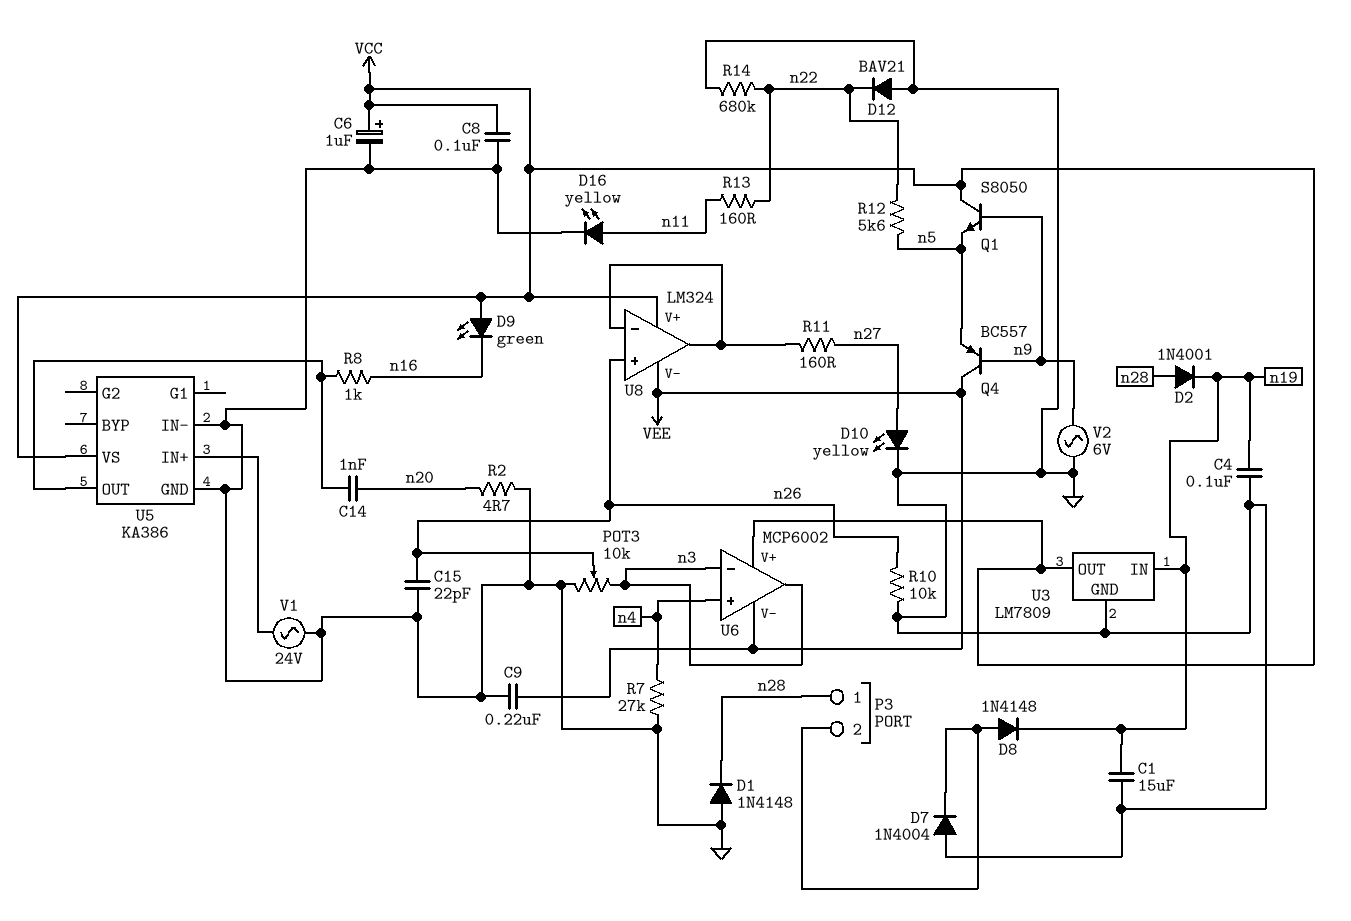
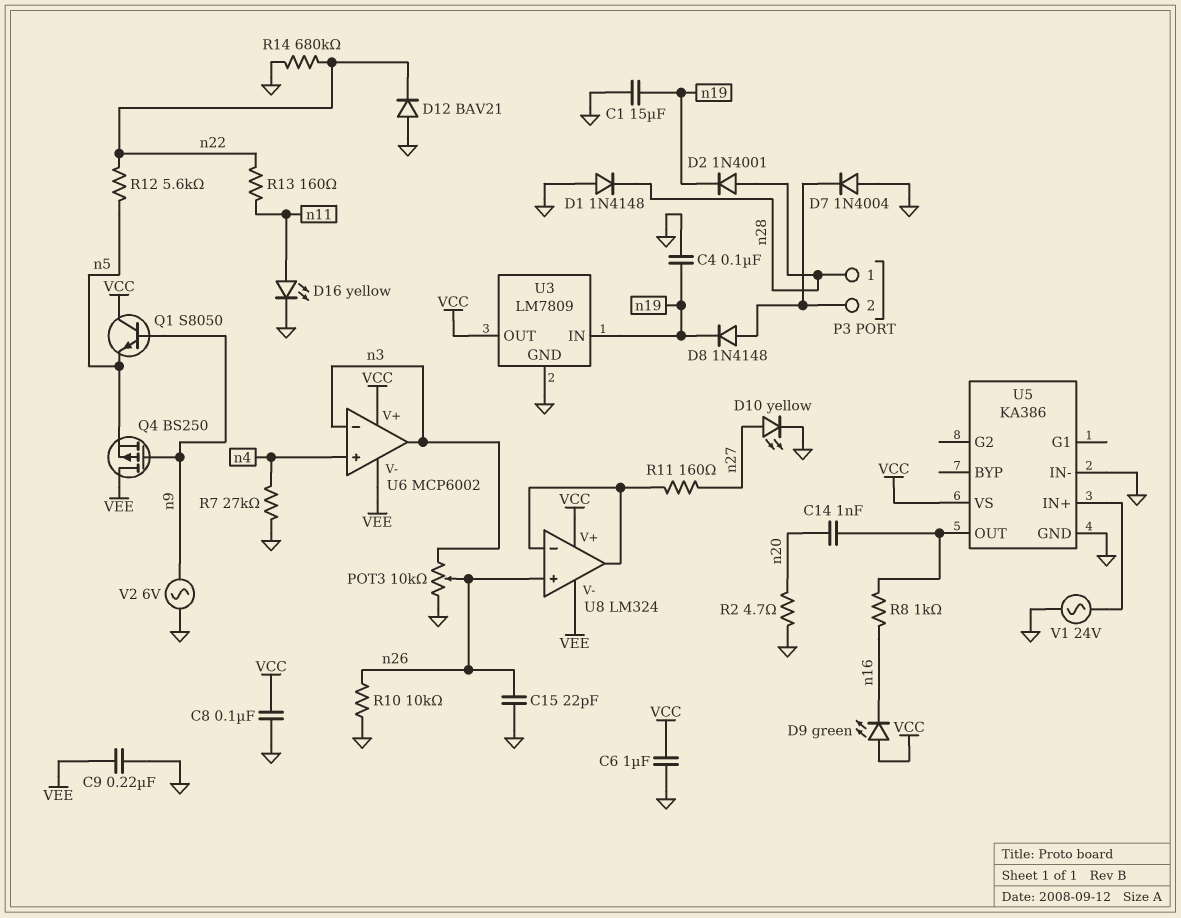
C6: 1uF (plus VCC, minus GND) -> 1uF (GND, VCC)
Q4: PNP BC557 (B n9, C VEE, E n5) -> PMOS BS250 (G n9, D VEE, S n5)

